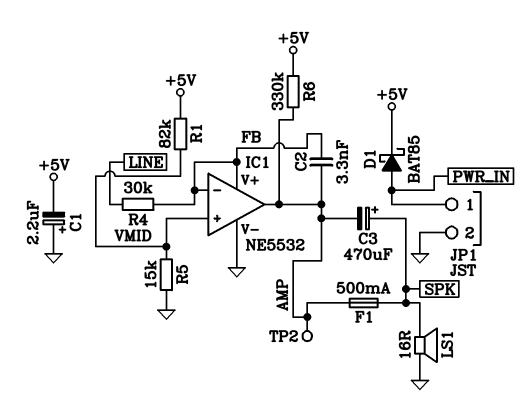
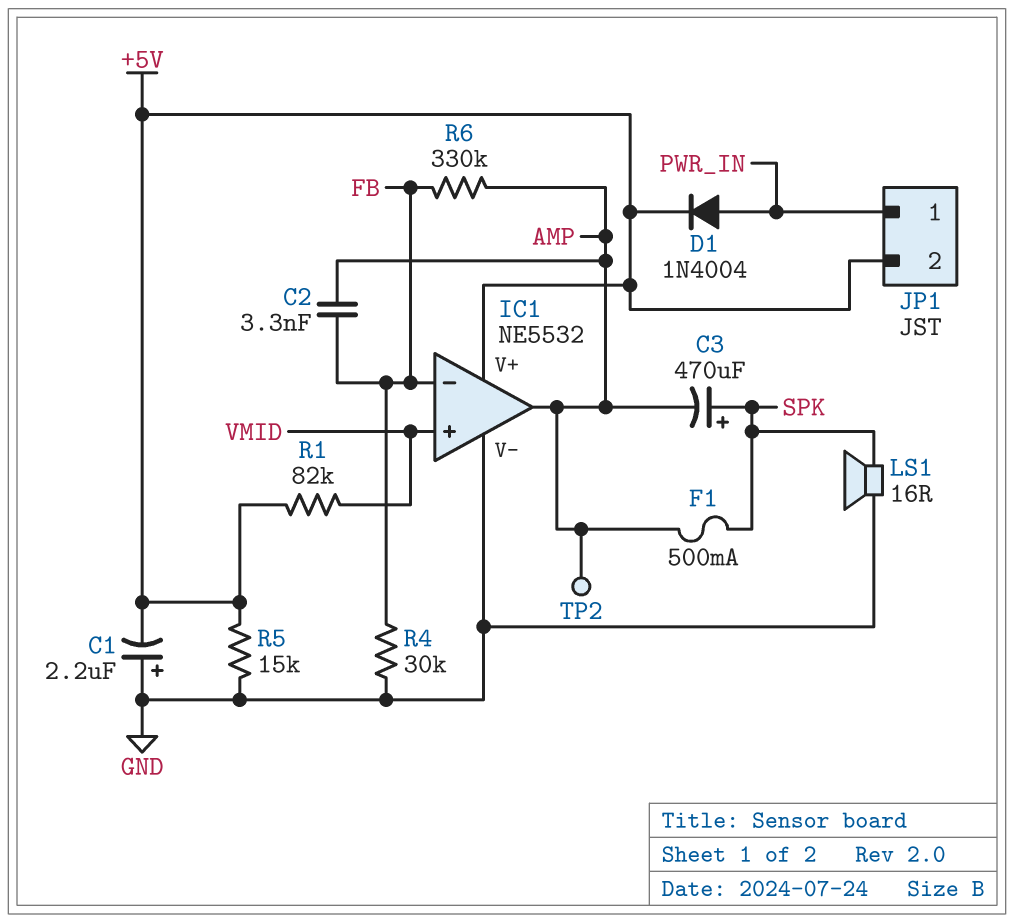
D1: schottky BAT85 (A PWR_IN, K +5V) -> diode 1N4004 (A PWR_IN, K +5V)
IC1 pin V+: FB -> +5V
JP1 pin 2: GND -> +5V
R4: 30k (FB, LINE) -> 30k (FB, GND)
R5: 15k (GND, VMID) -> 15k (+5V, GND)
R6: 330k (+5V, AMP) -> 330k (AMP, FB)

